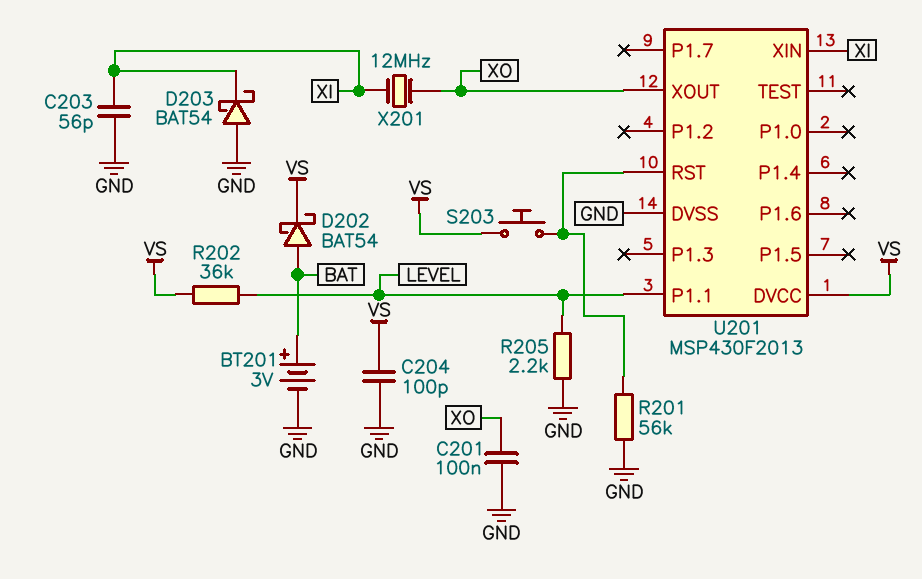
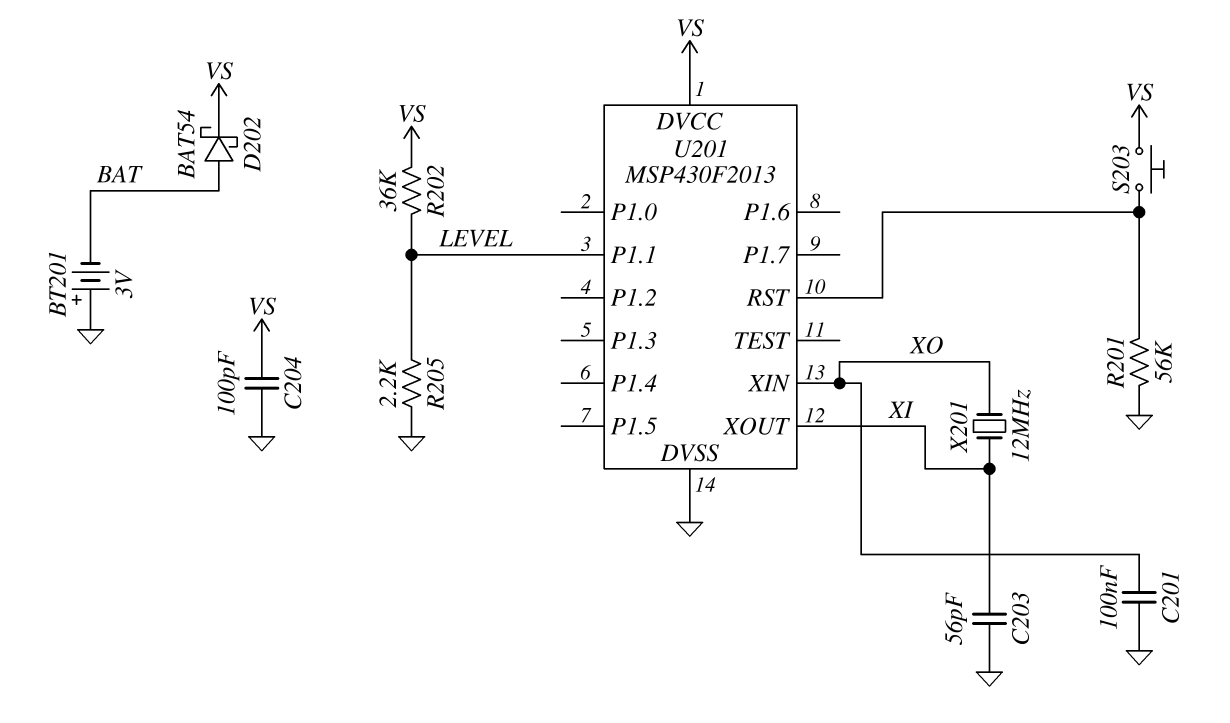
BT201: 3V (plus BAT, minus GND) -> 3V (plus GND, minus BAT)
D203: schottky BAT54 (A GND, K XI) -> none
U201 pin XIN: XI -> XO
U201 pin XOUT: XO -> XI

